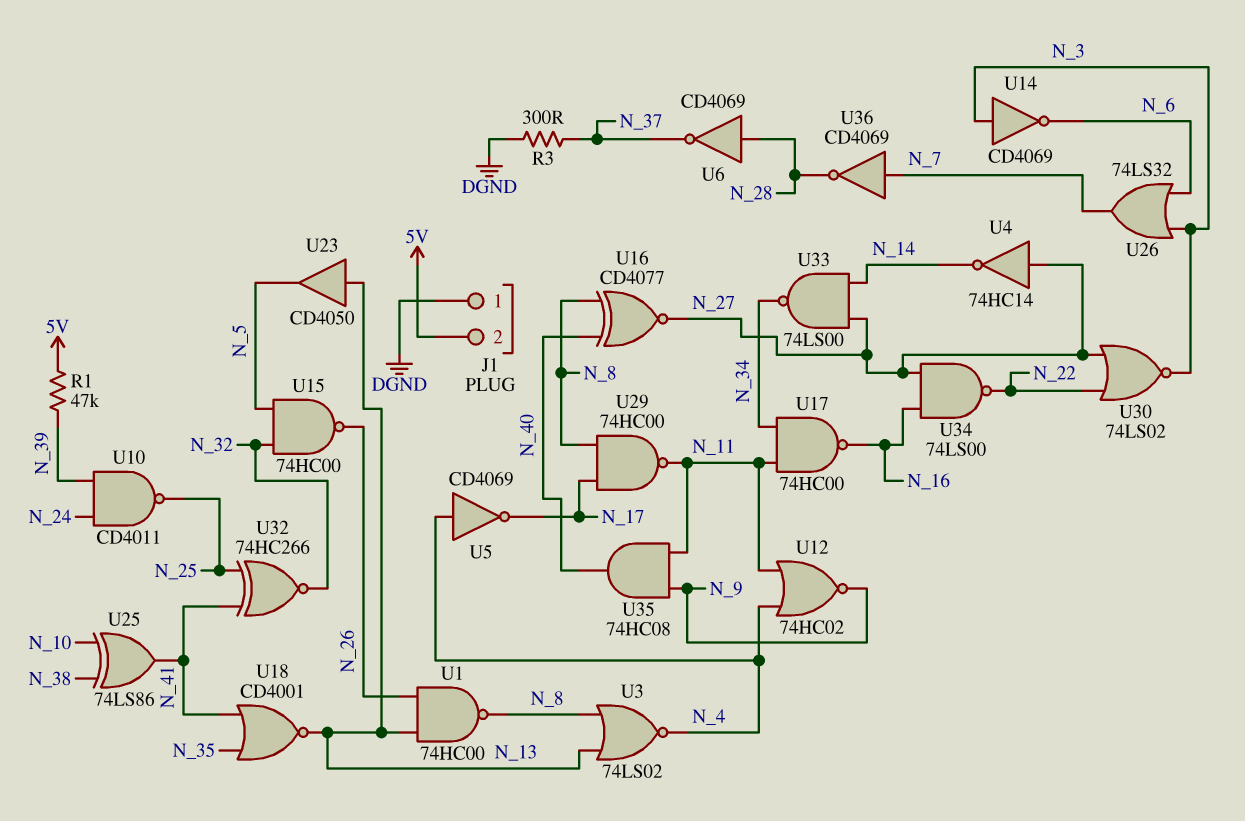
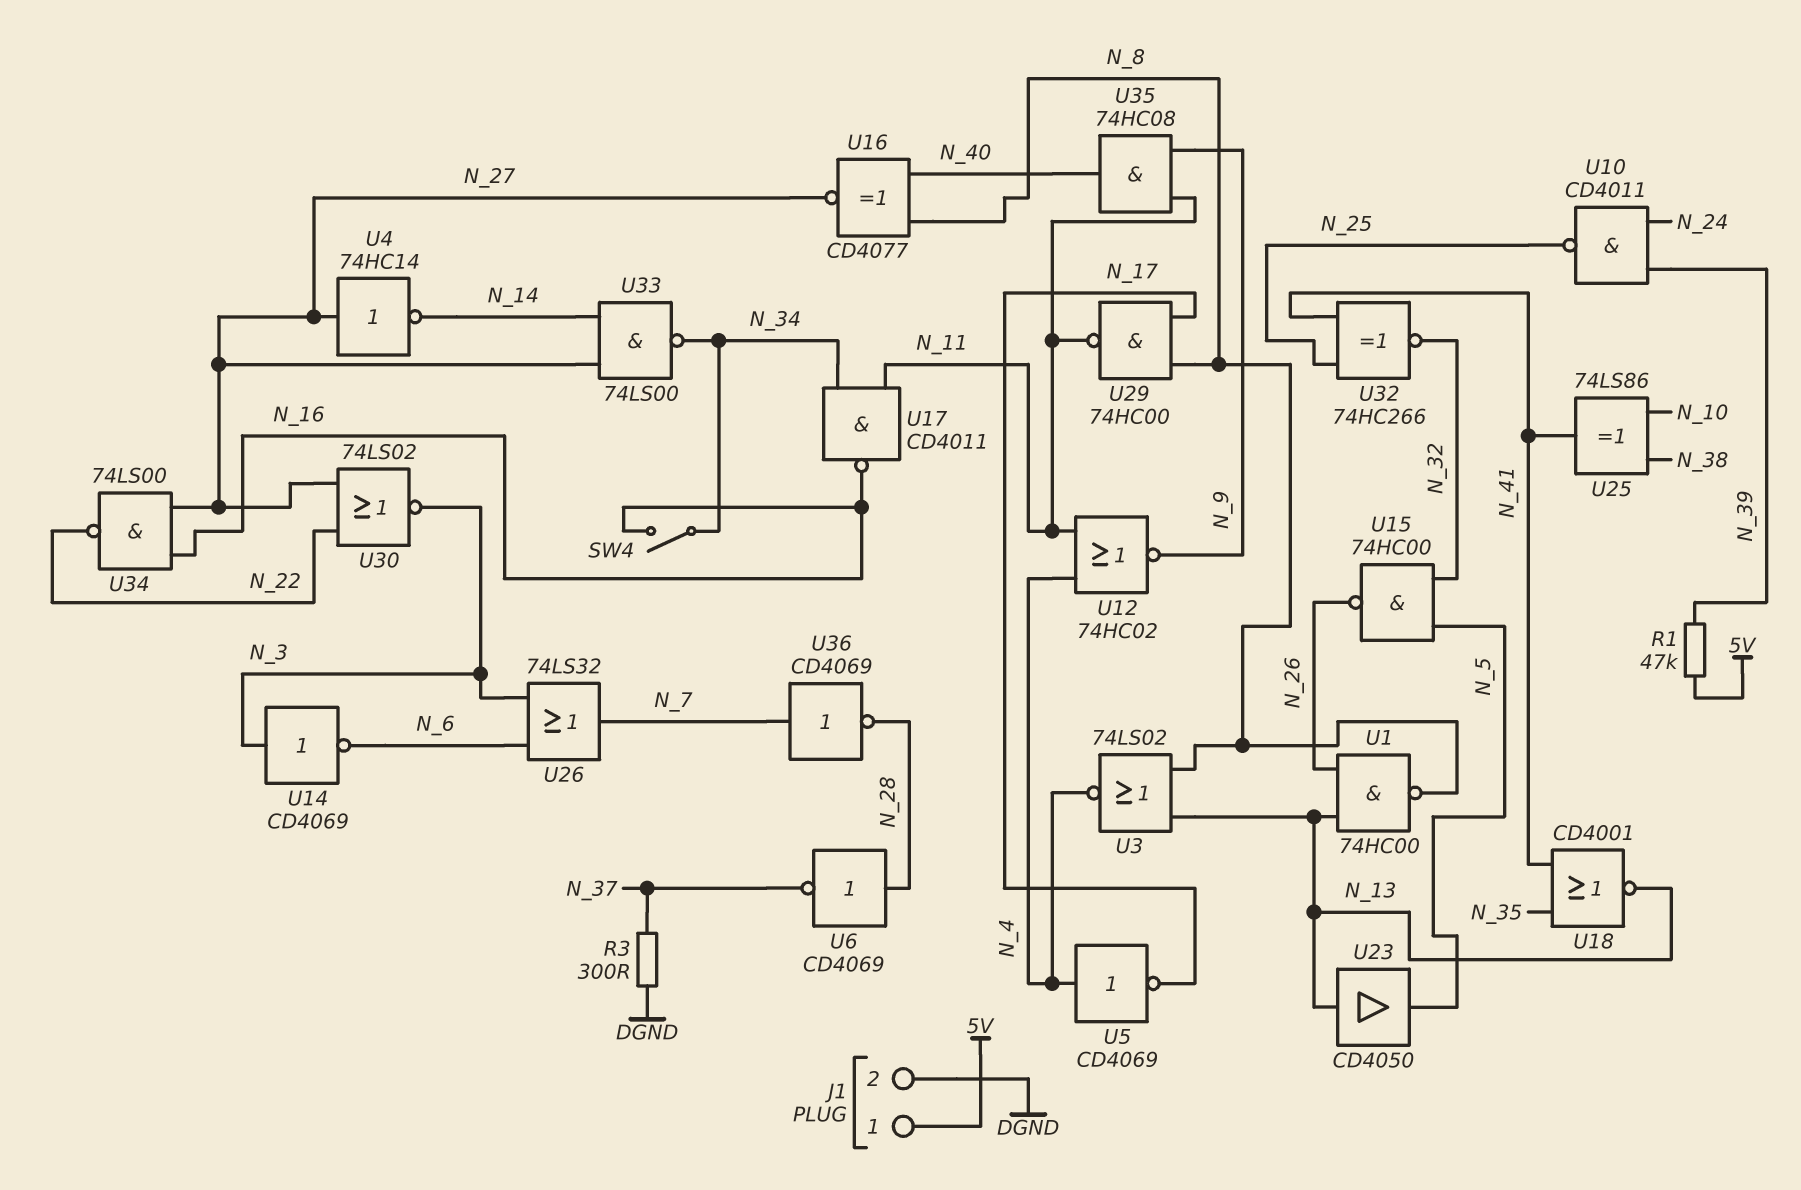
J1 pin 1: DGND -> 5V
J1 pin 2: 5V -> DGND
SW4: none -> switch (N_16, N_34)
U17: NAND 74HC00 (in N_11, in N_34, out N_16) -> NAND CD4011 (in N_11, in N_34, out N_16)

